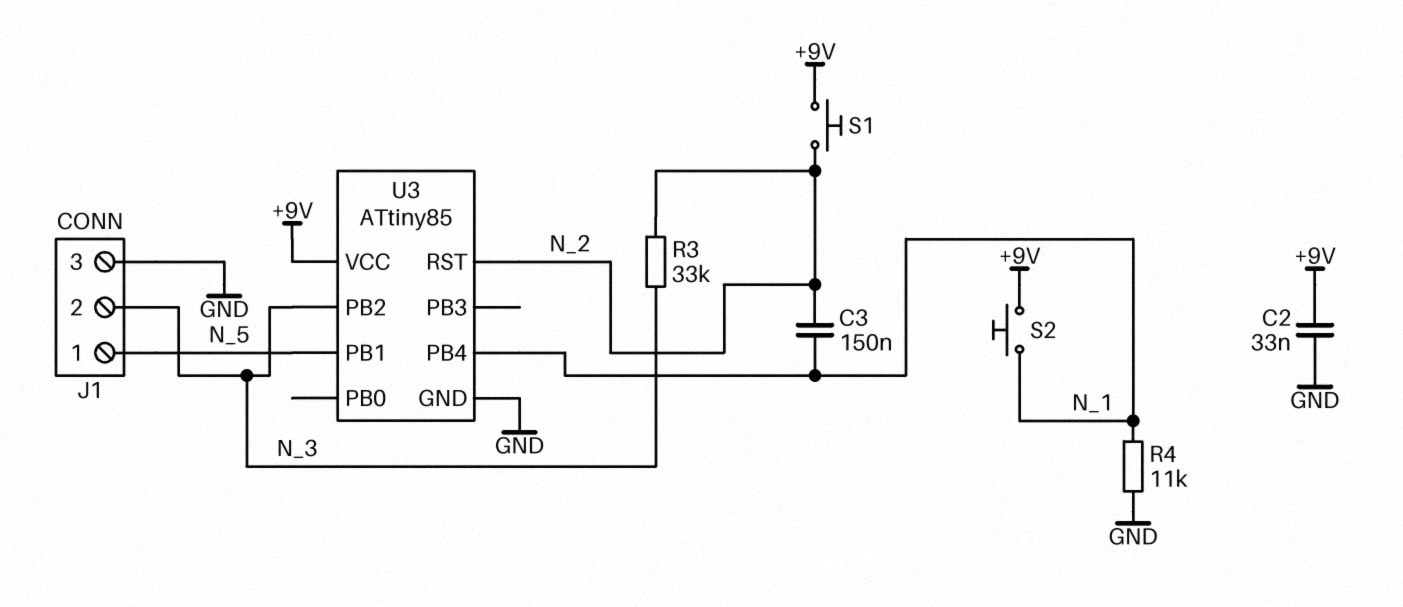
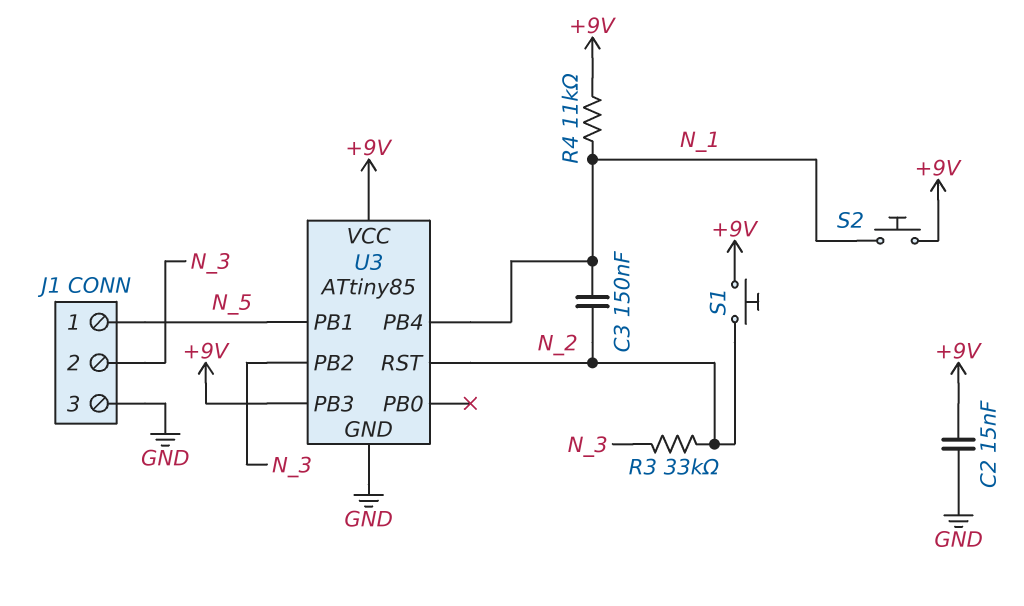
C2: 33nF (+9V, GND) -> 15nF (+9V, GND)
R4: 11k (GND, N_1) -> 11k (+9V, N_1)
U3 pin PB3: none -> +9V

